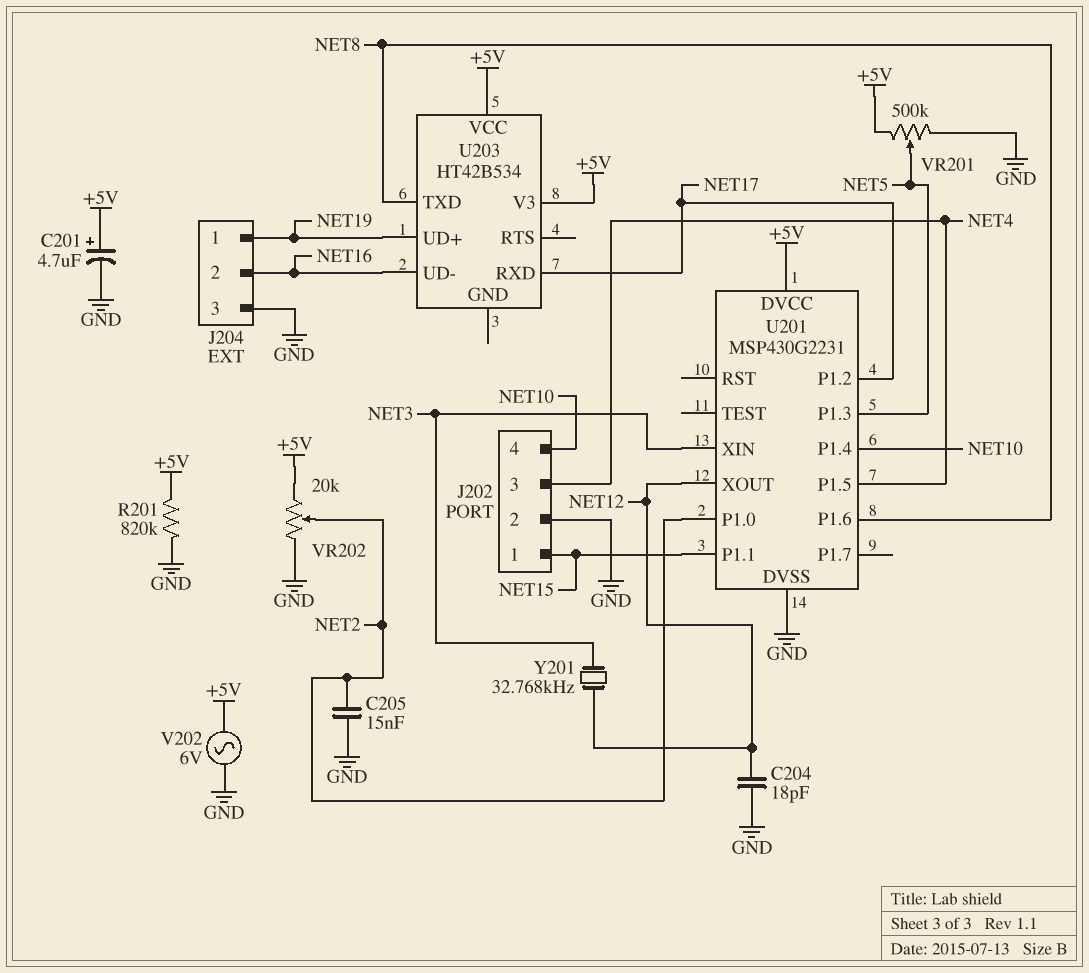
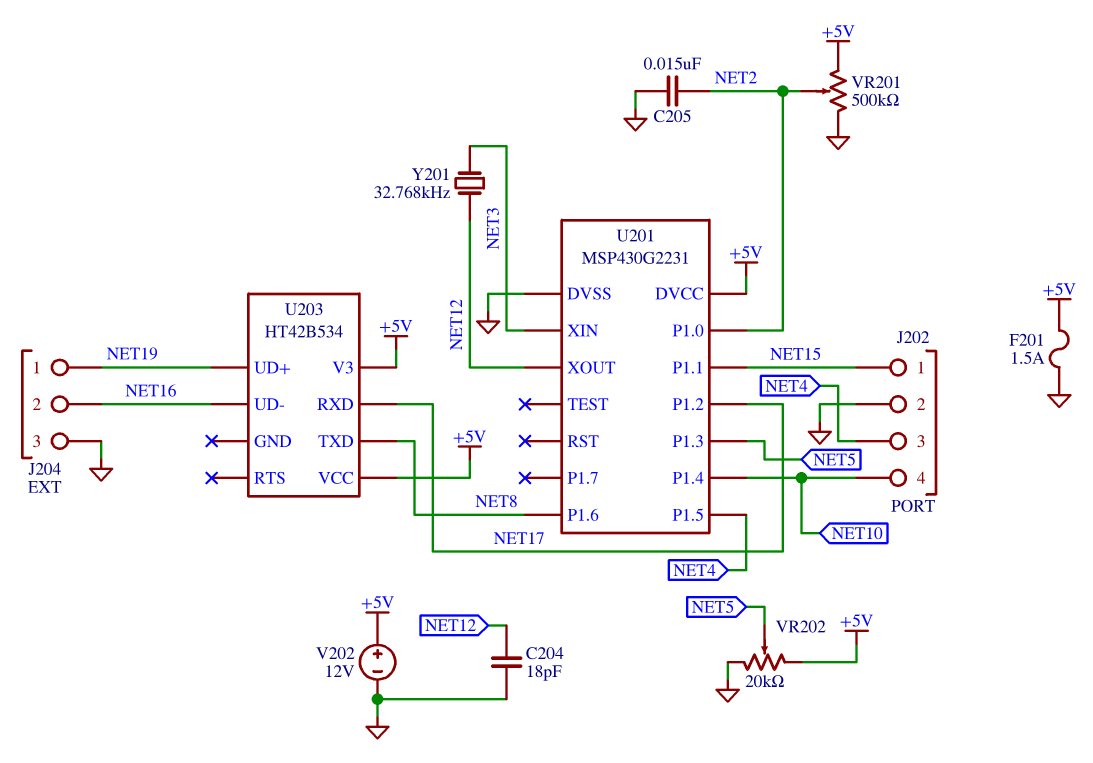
C201: 4.7uF (plus +5V, minus GND) -> none
F201: none -> 1.5A (+5V, GND)
R201: 820k (+5V, GND) -> none
V202: AC 6V (+5V, GND) -> 12V (plus +5V, minus GND)
VR201: 500k (+5V, GND, wiper NET5) -> 500k (+5V, GND, wiper NET2)
VR202: 20k (+5V, GND, wiper NET2) -> 20k (+5V, GND, wiper NET5)

